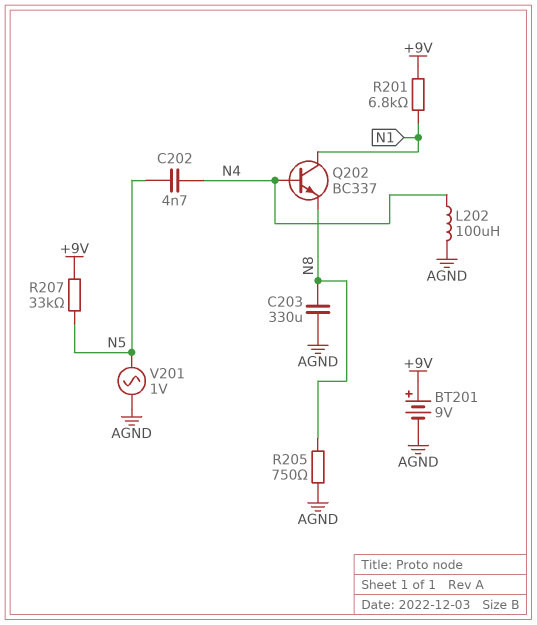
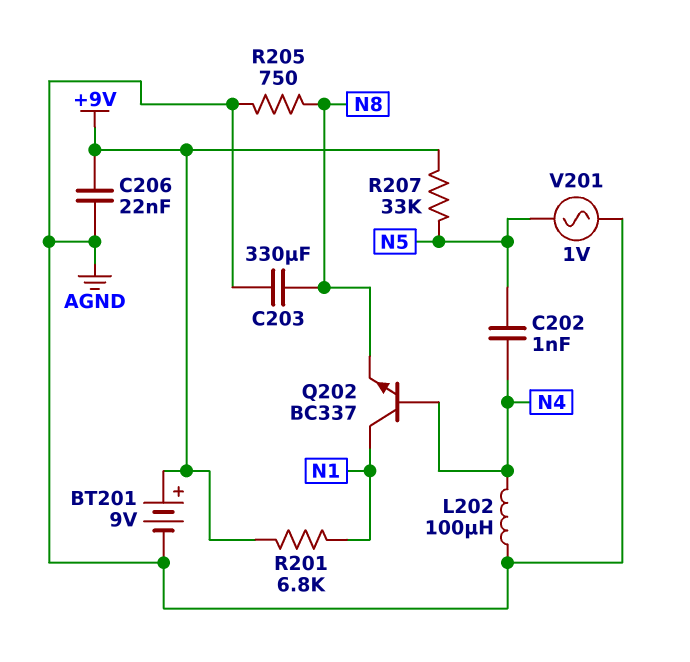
C202: 4.7nF (N4, N5) -> 1nF (N4, N5)
C206: none -> 22nF (+9V, AGND)

